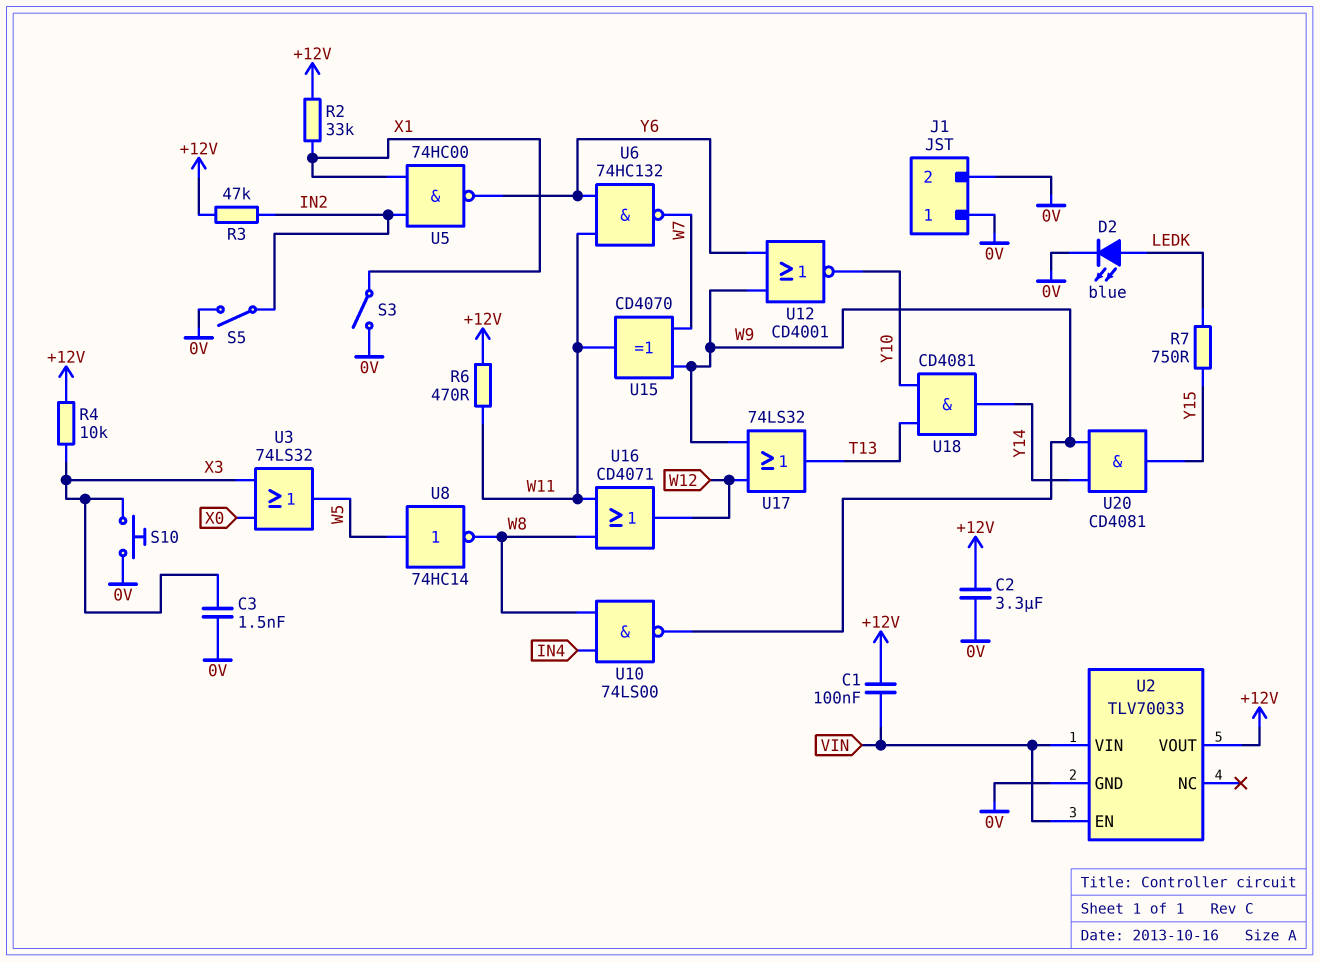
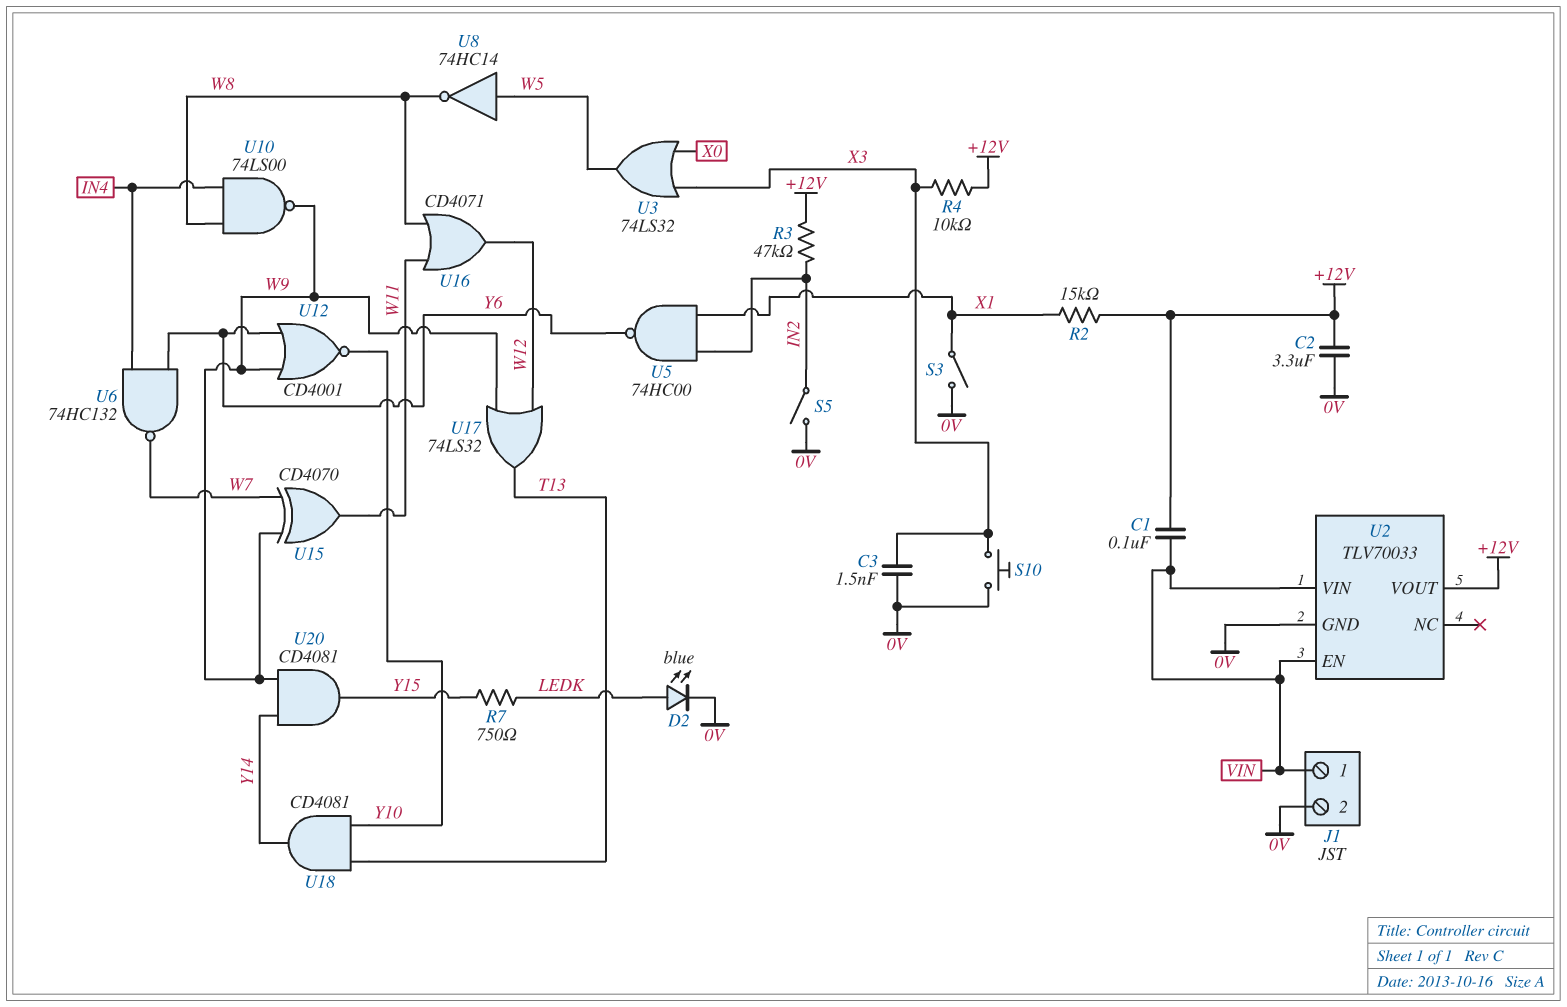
J1 pin 1: 0V -> VIN
R2: 33k (+12V, X1) -> 15k (+12V, X1)
R6: 470 (+12V, W11) -> none
U6: NAND 74HC132 (in W11, in Y6, out W7) -> NAND 74HC132 (in IN4, in Y6, out W7)

